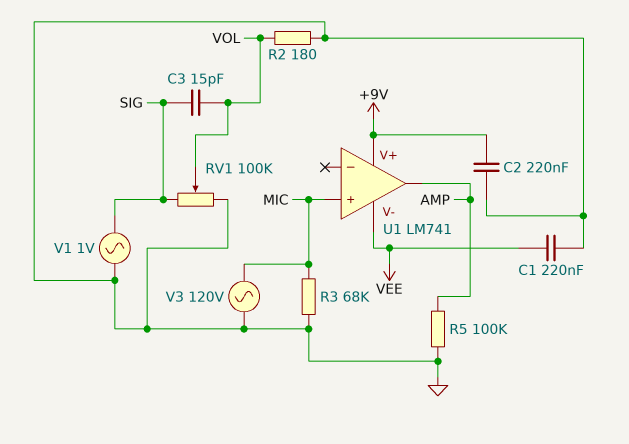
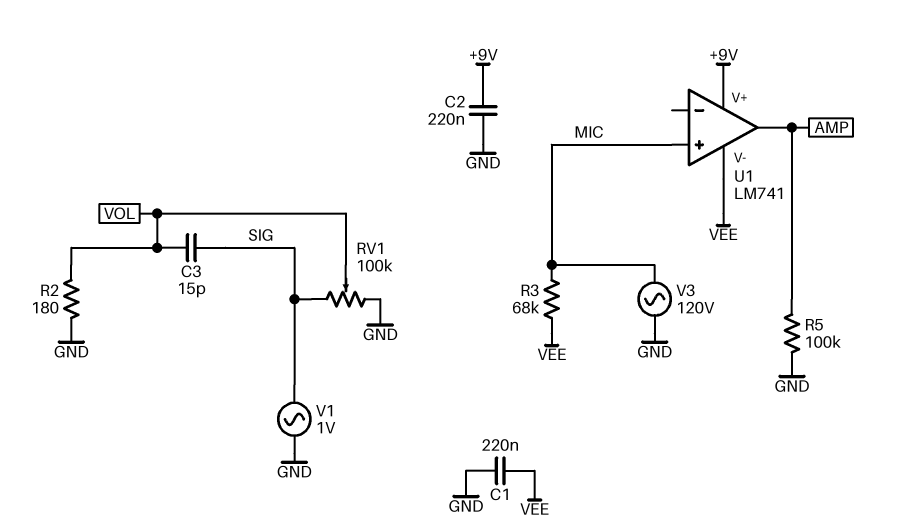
R3: 68k (GND, MIC) -> 68k (MIC, VEE)

